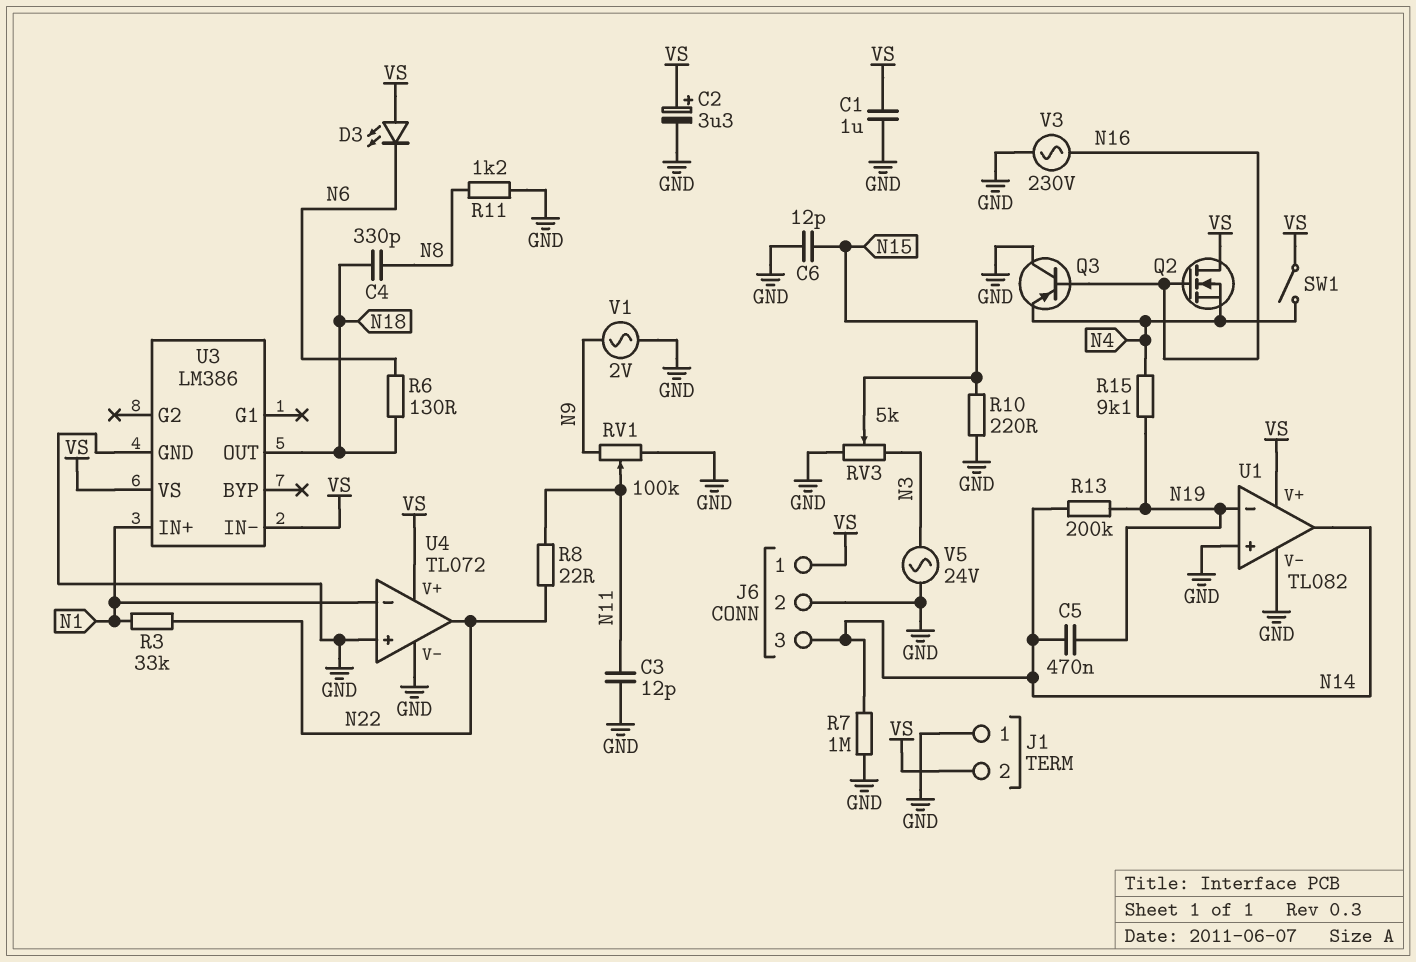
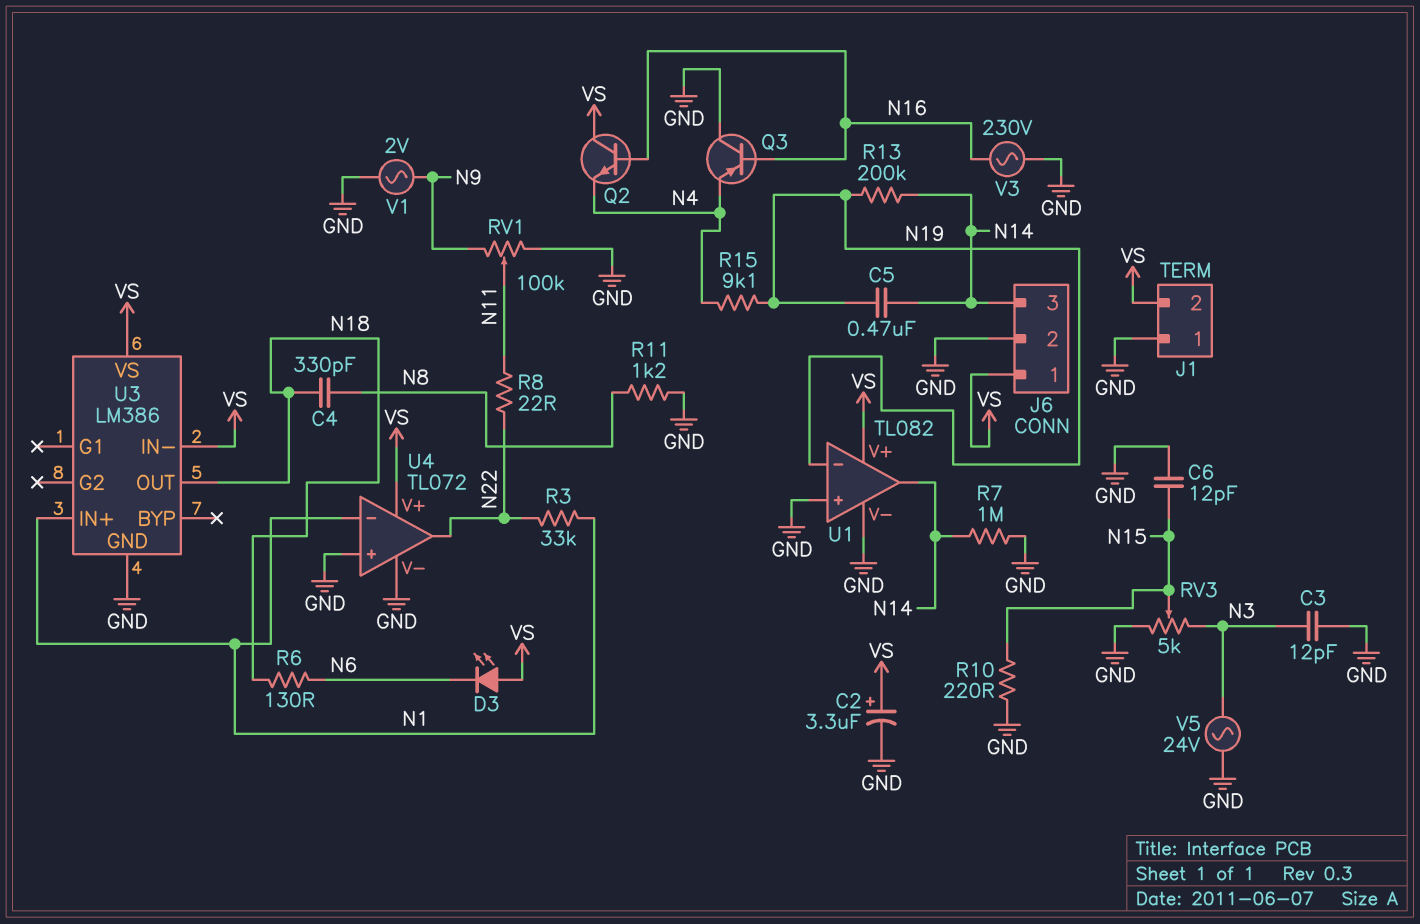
C1: 1uF (GND, VS) -> none
C3: 12pF (GND, N11) -> 12pF (GND, N3)
Q2: NMOS (G N16, D VS, S N4) -> NPN (B N16, C VS, E N4)
SW1: switch (N4, VS) -> none

